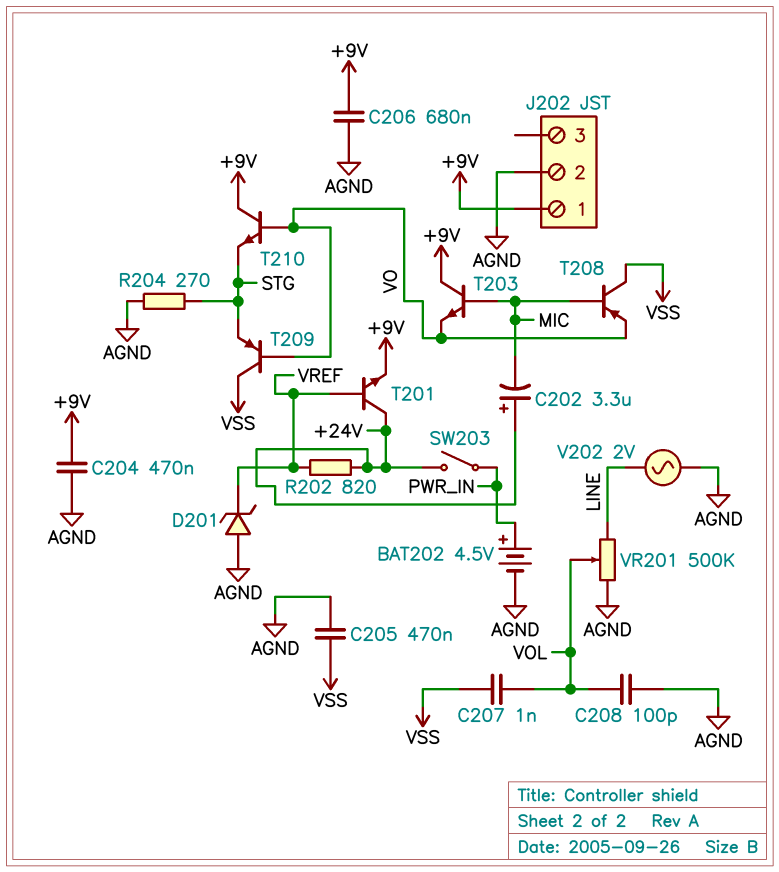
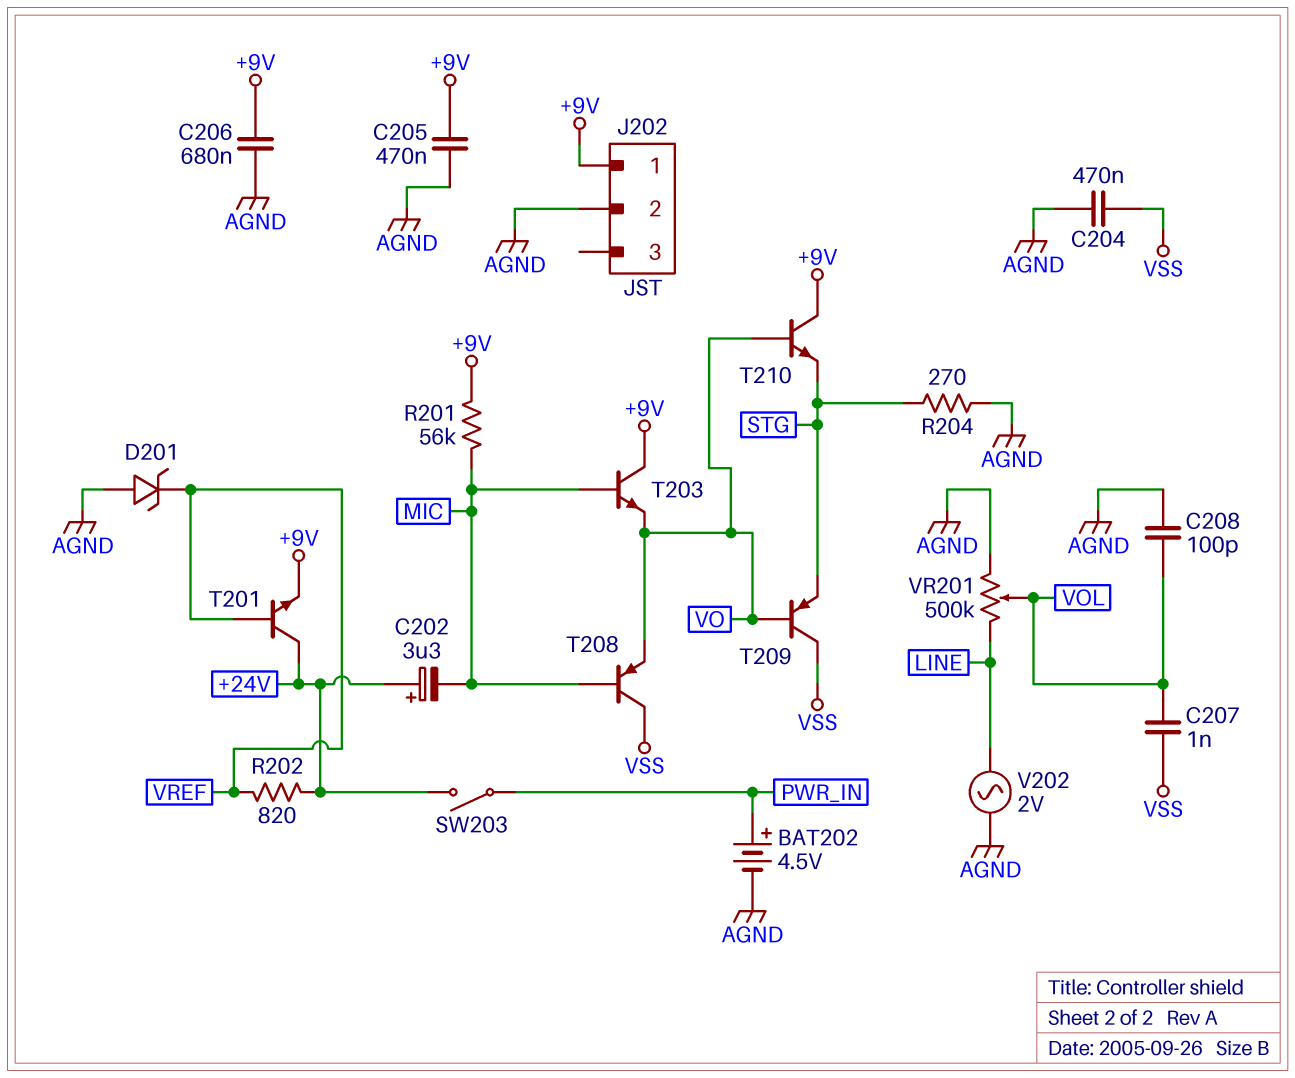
C204: 470nF (+9V, AGND) -> 470nF (AGND, VSS)
C205: 470nF (AGND, VSS) -> 470nF (+9V, AGND)
R201: none -> 56k (+9V, MIC)

